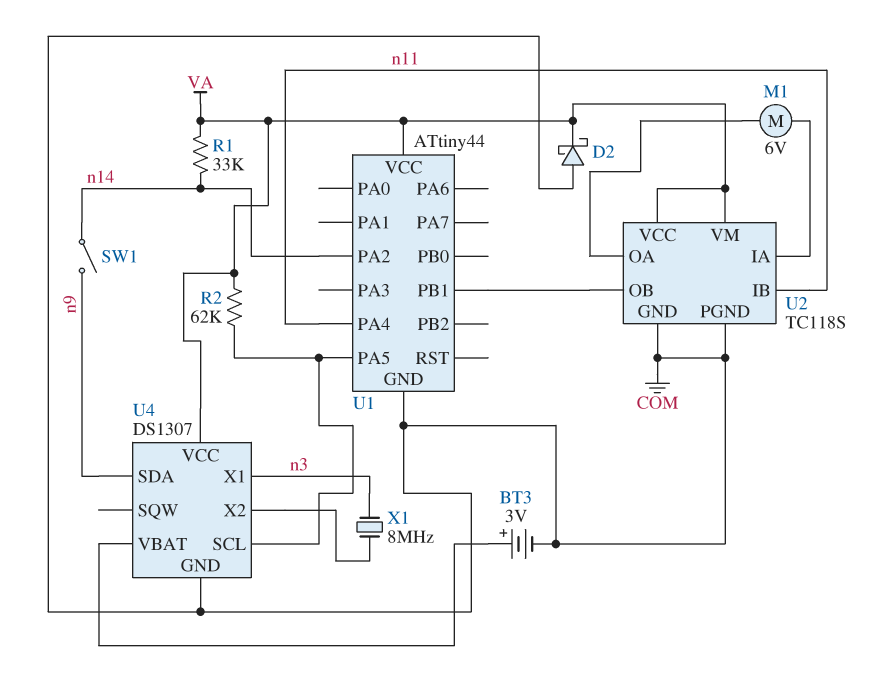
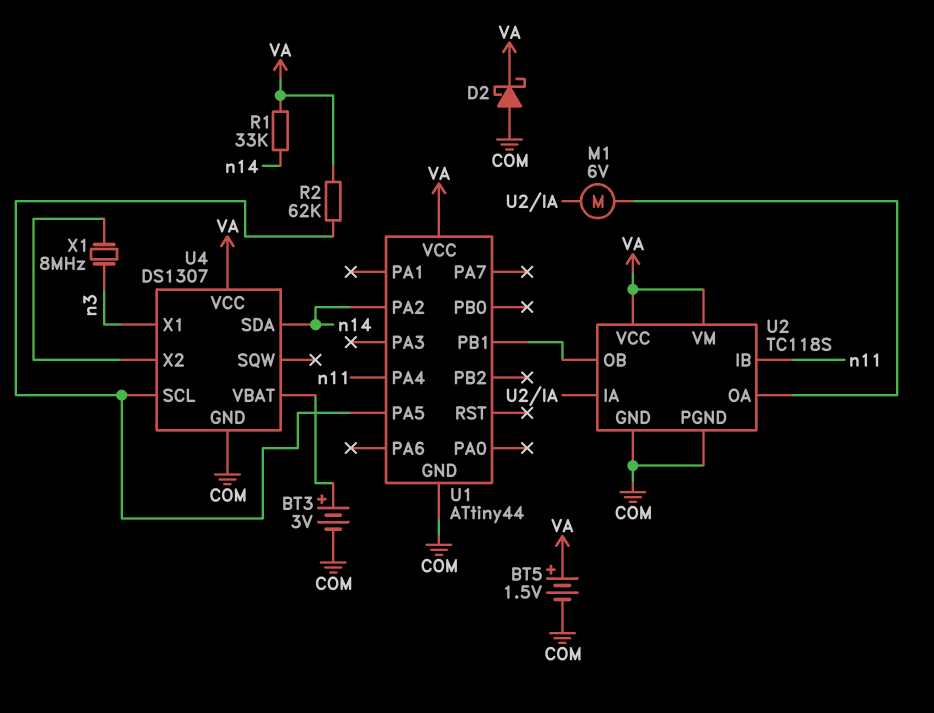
BT5: none -> 1.5V (plus VA, minus COM)
SW1: switch (n9, n14) -> none
U4 pin SDA: n9 -> n14

